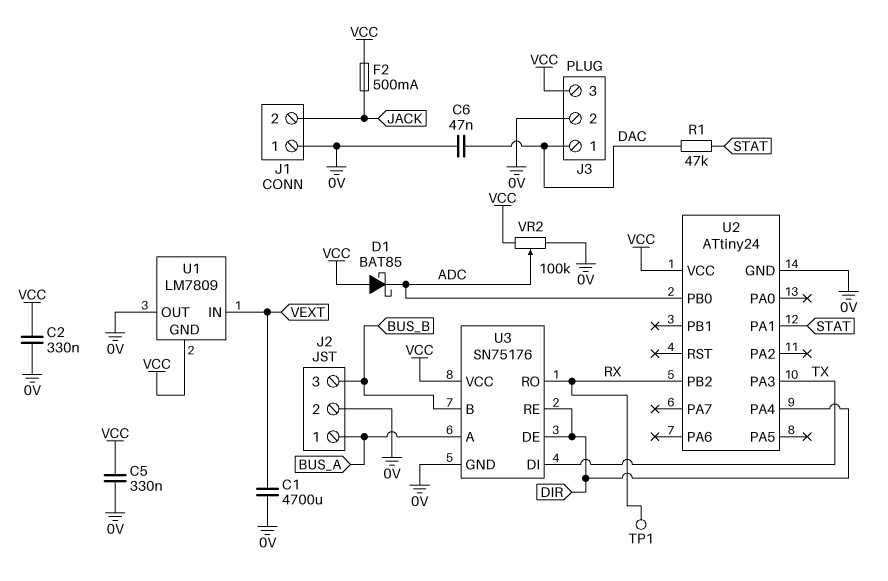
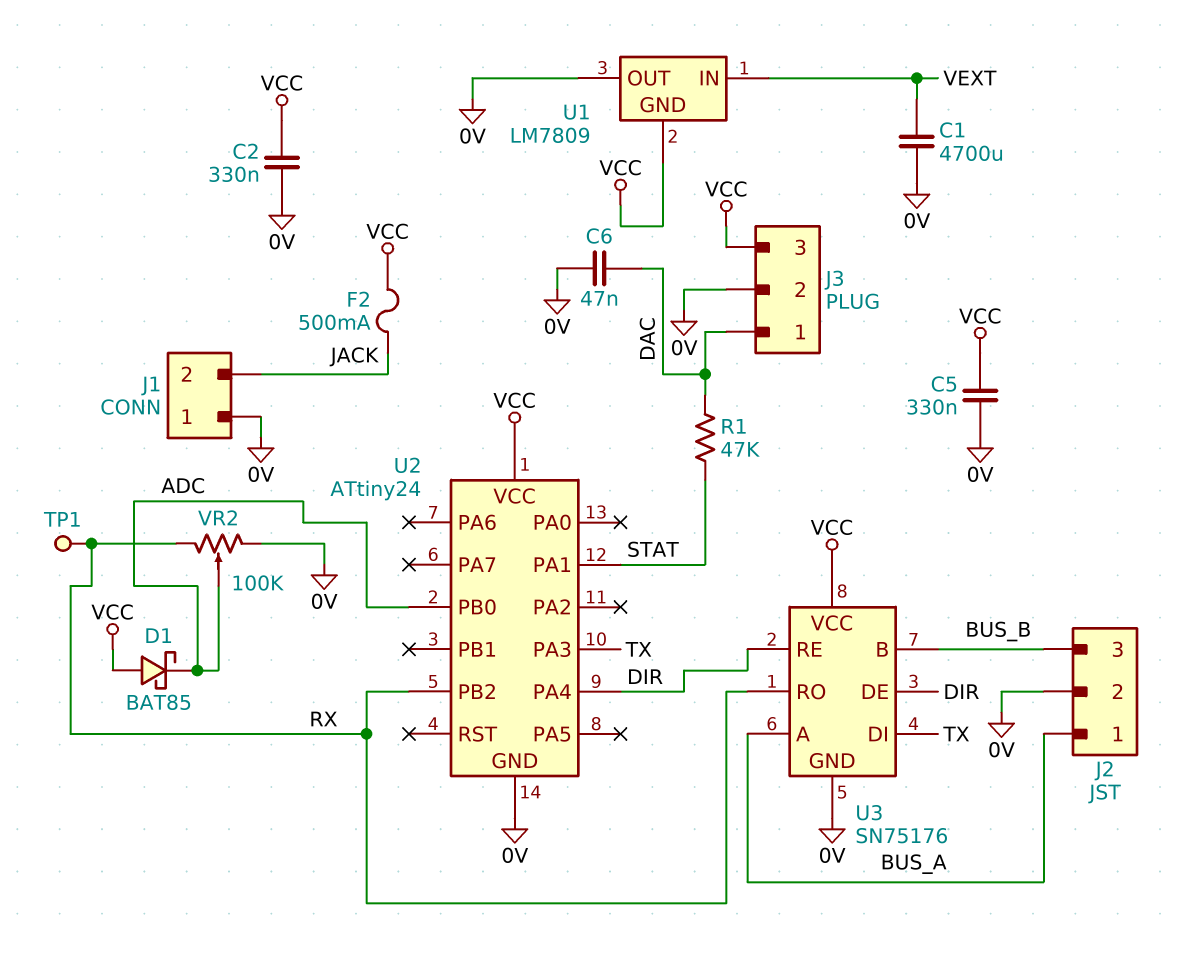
VR2: 100k (0V, VCC, wiper ADC) -> 100k (0V, RX, wiper ADC)

